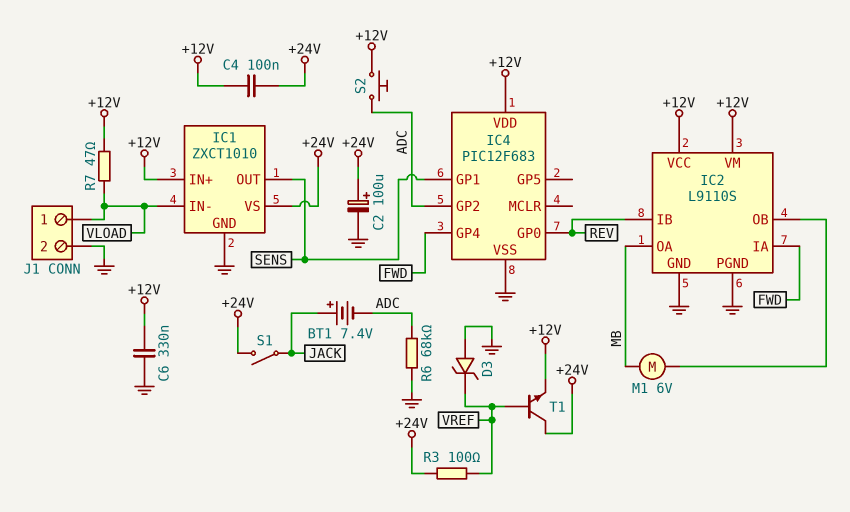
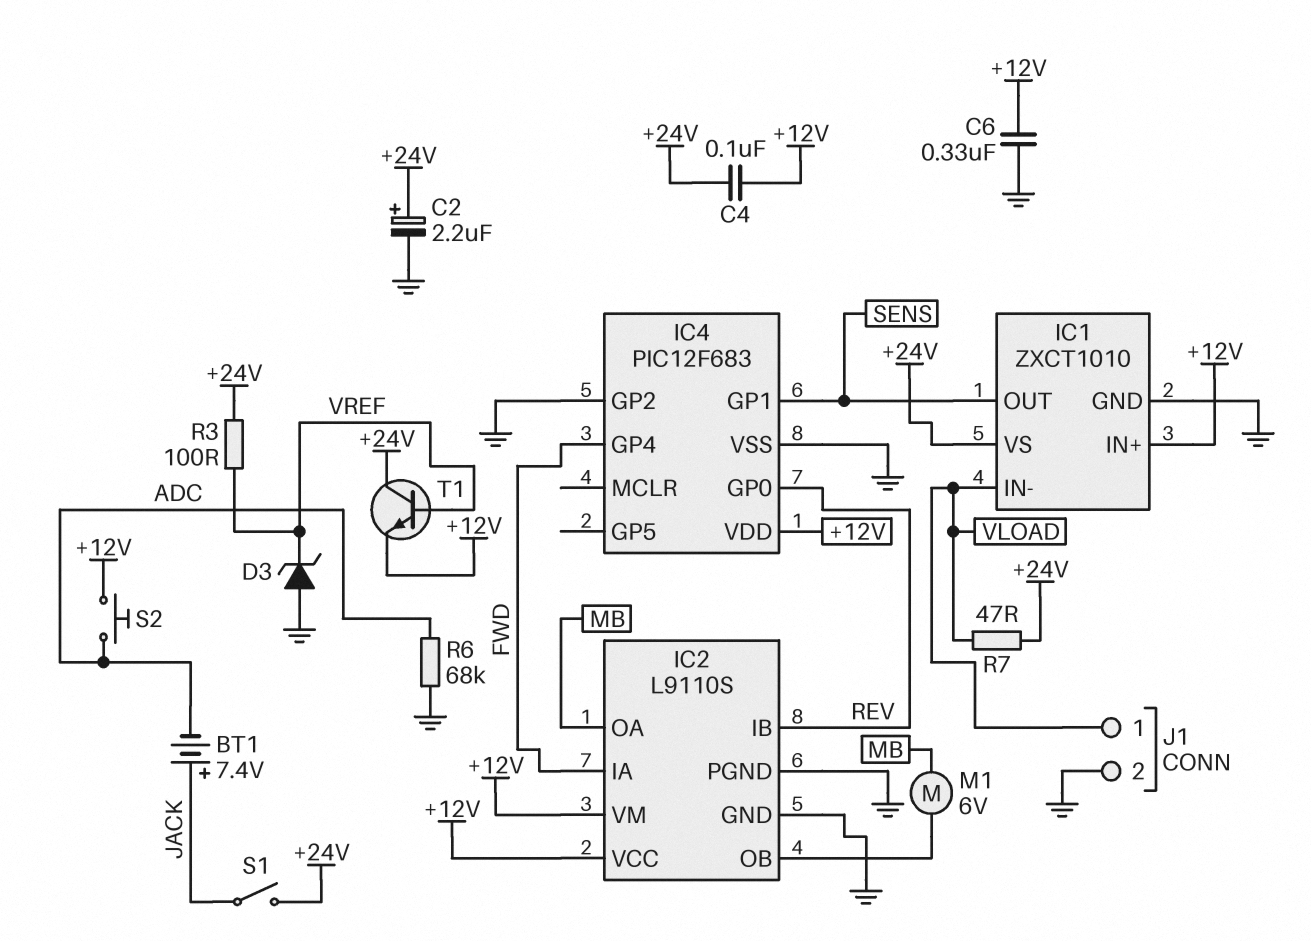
C2: 100uF (plus +24V, minus GND) -> 2.2uF (plus +24V, minus GND)
IC4 pin GP2: ADC -> GND
R7: 47 (+12V, VLOAD) -> 47 (+24V, VLOAD)

